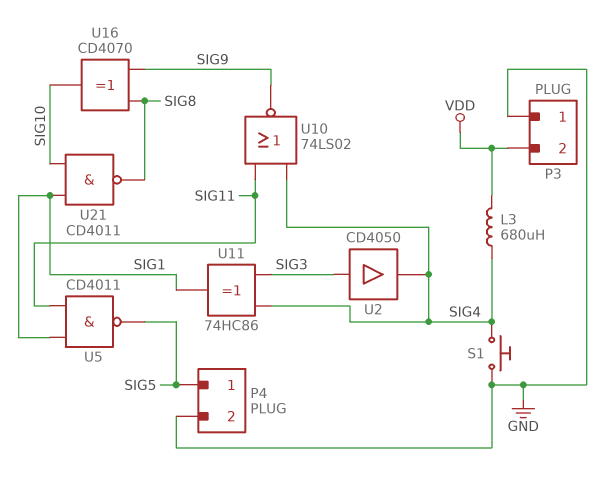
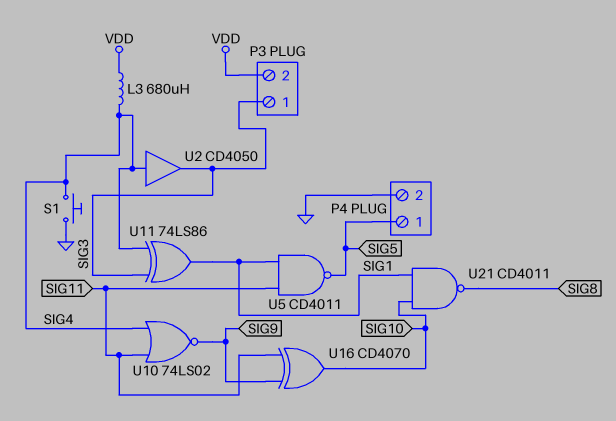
P3 pin 1: GND -> SIG3
U2: buffer CD4050 (in SIG3, out SIG4) -> buffer CD4050 (in SIG4, out SIG3)
U11: XOR 74HC86 (in SIG3, in SIG4, out SIG1) -> XOR 74LS86 (in SIG3, in SIG4, out SIG1)
U16: XOR CD4070 (in SIG8, in SIG9, out SIG10) -> XOR CD4070 (in SIG9, in SIG11, out SIG10)

